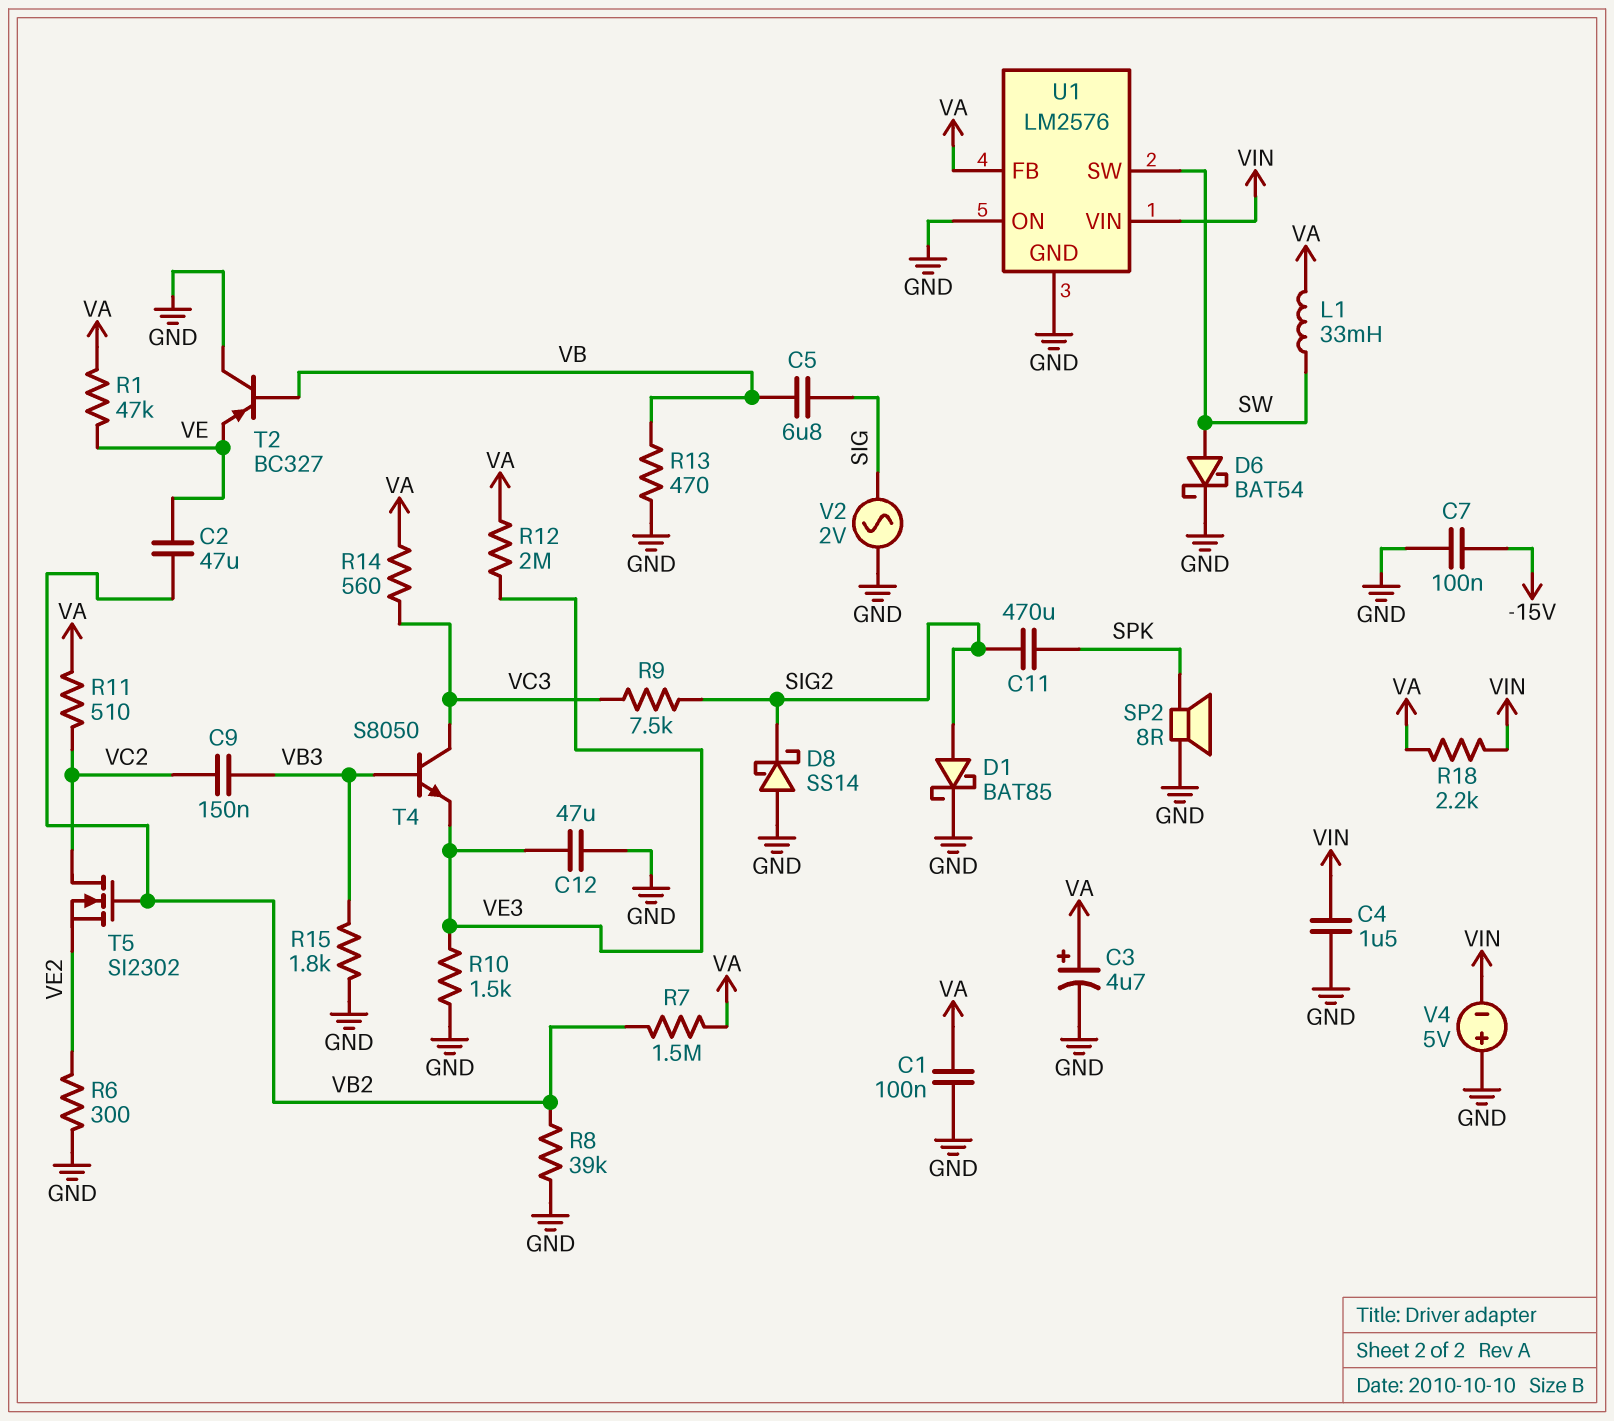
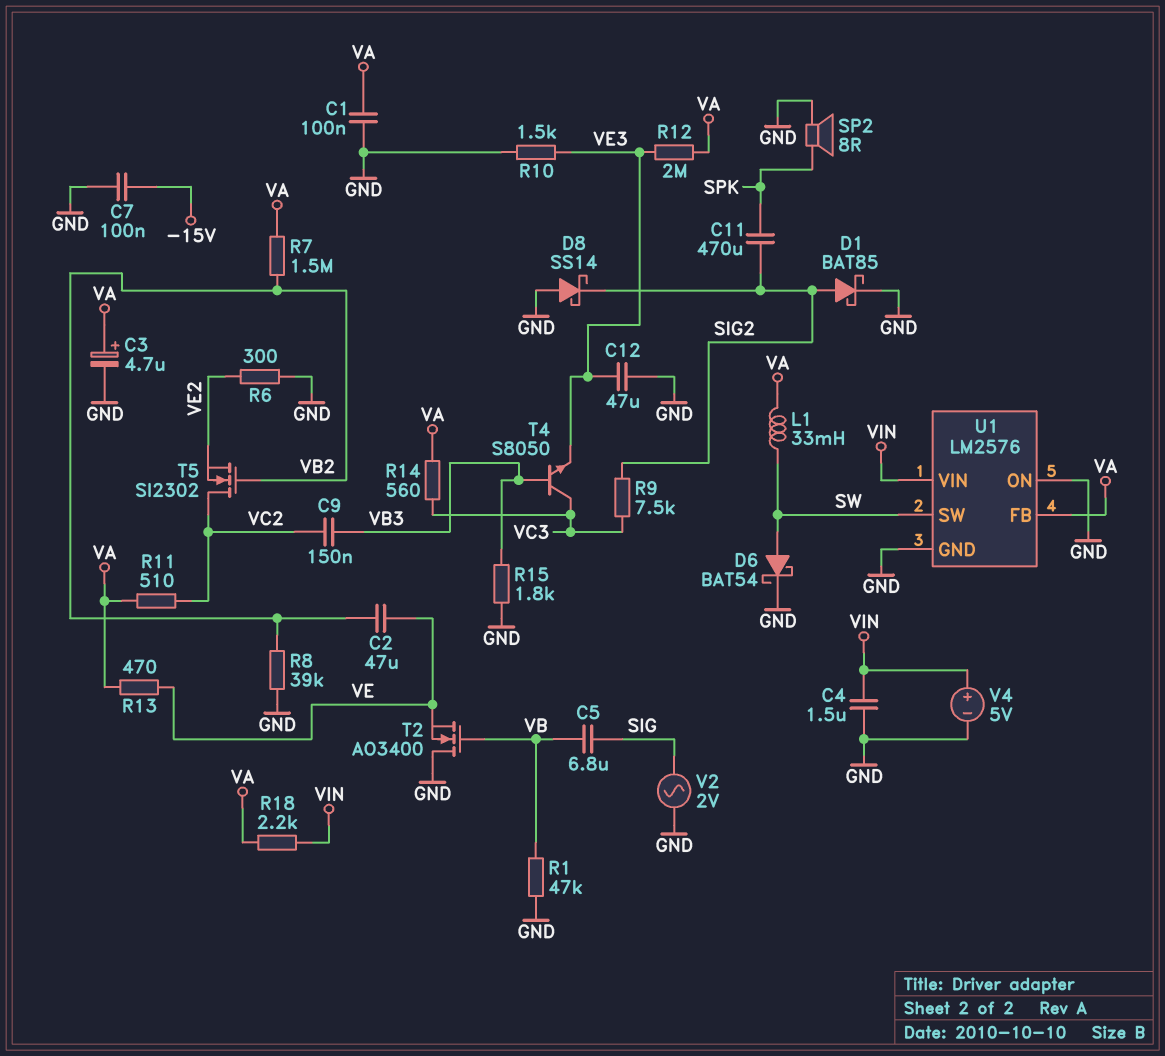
R1: 47k (VA, VE) -> 47k (GND, VB)
R13: 470 (GND, VB) -> 470 (VA, VE)
T2: PNP BC327 (B VB, C GND, E VE) -> NMOS AO3400 (G VB, D GND, S VE)
V4: 5V (plus GND, minus VIN) -> 5V (plus VIN, minus GND)

